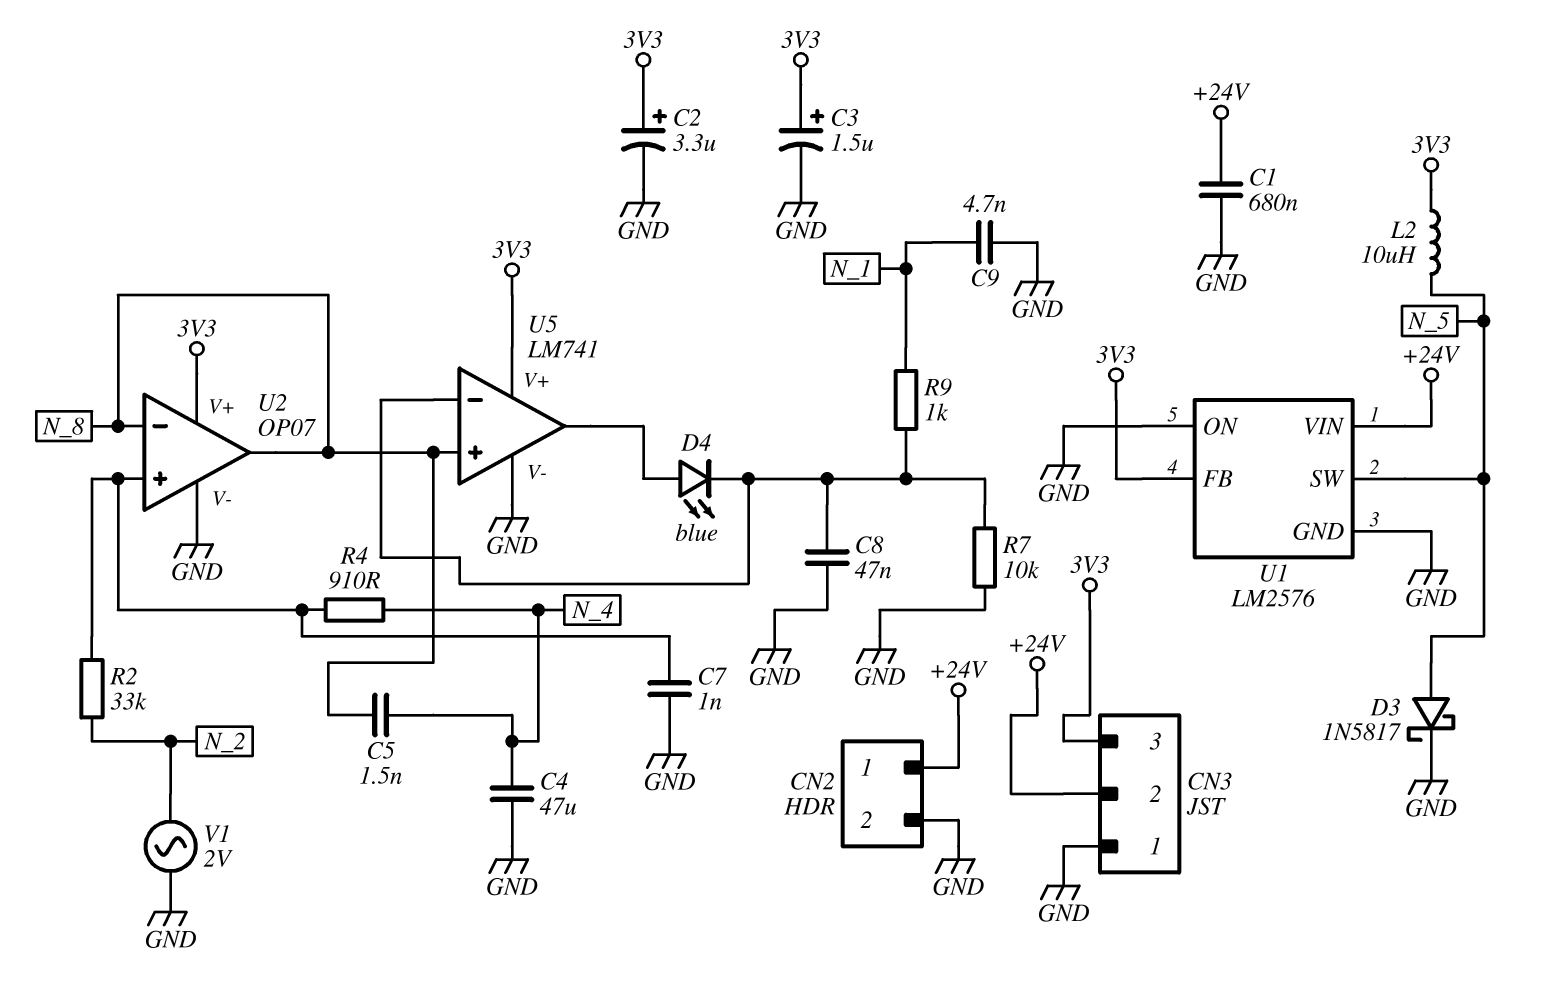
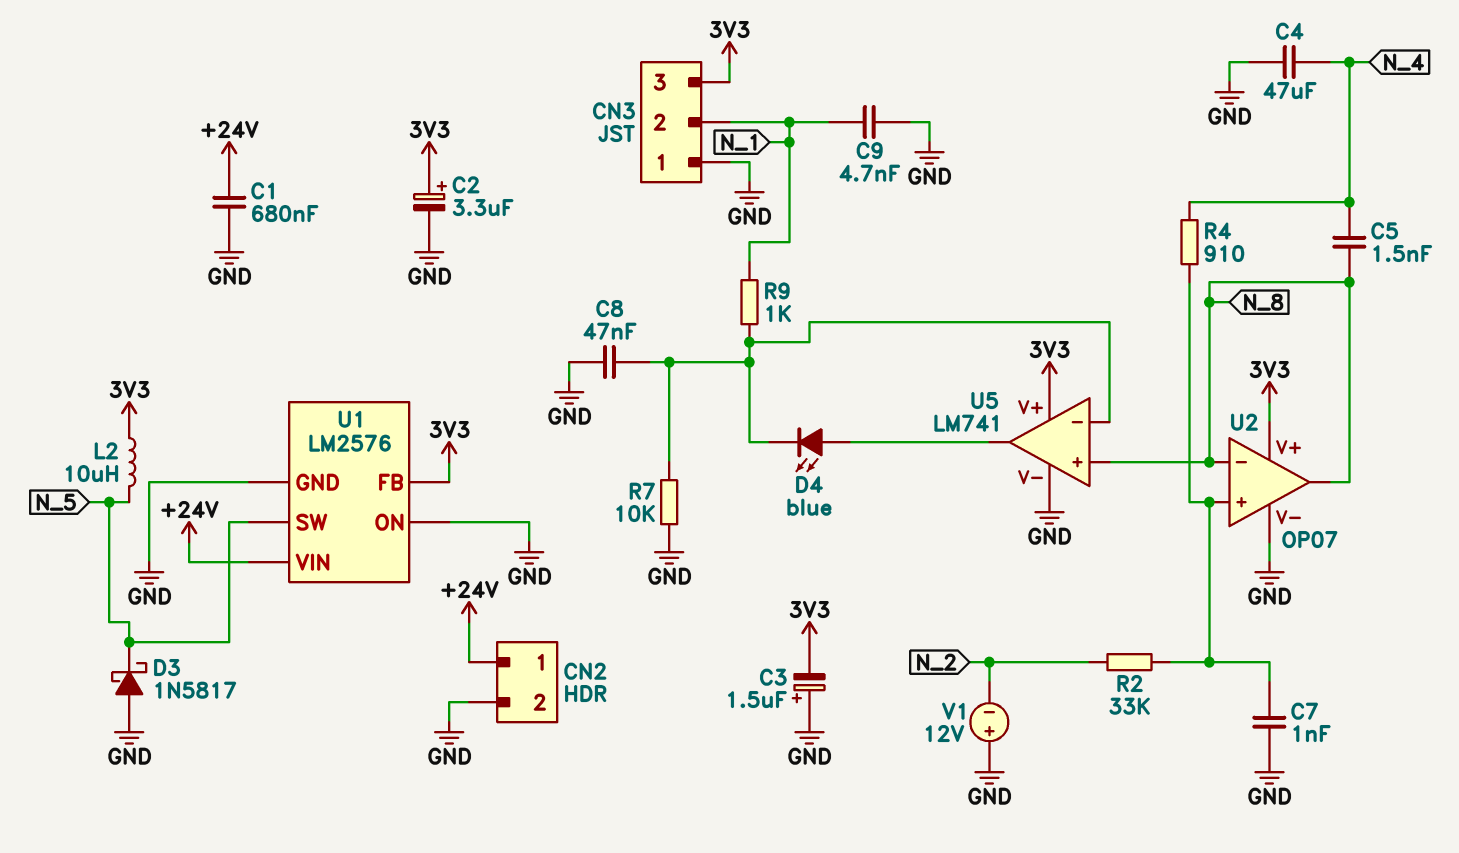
C3: 1.5uF (plus 3V3, minus GND) -> 1.5uF (plus GND, minus 3V3)
CN3 pin 2: +24V -> N_1
D3: schottky 1N5817 (A N_5, K GND) -> schottky 1N5817 (A GND, K N_5)
V1: AC 2V (GND, N_2) -> 12V (plus GND, minus N_2)

